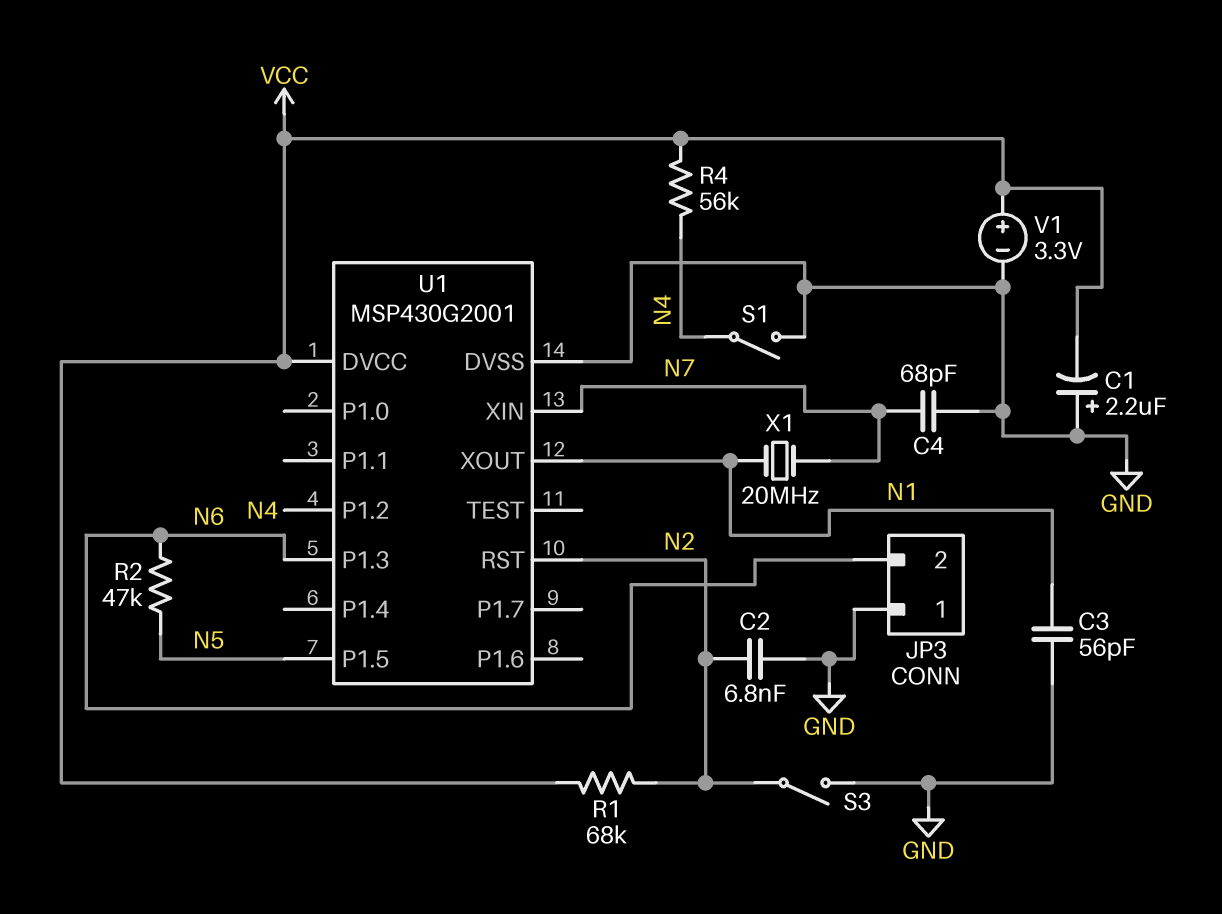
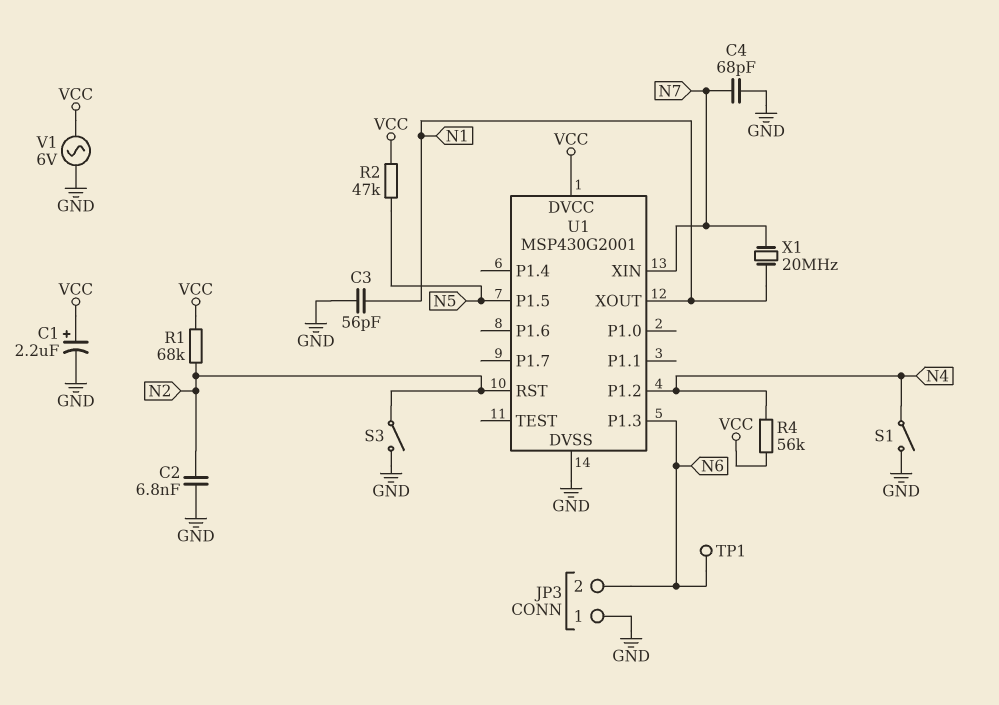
C1: 2.2uF (plus GND, minus VCC) -> 2.2uF (plus VCC, minus GND)
R2: 47k (N5, N6) -> 47k (N5, VCC)
TP1: none -> test point (N6)
V1: 3.3V (plus VCC, minus GND) -> AC 6V (GND, VCC)

